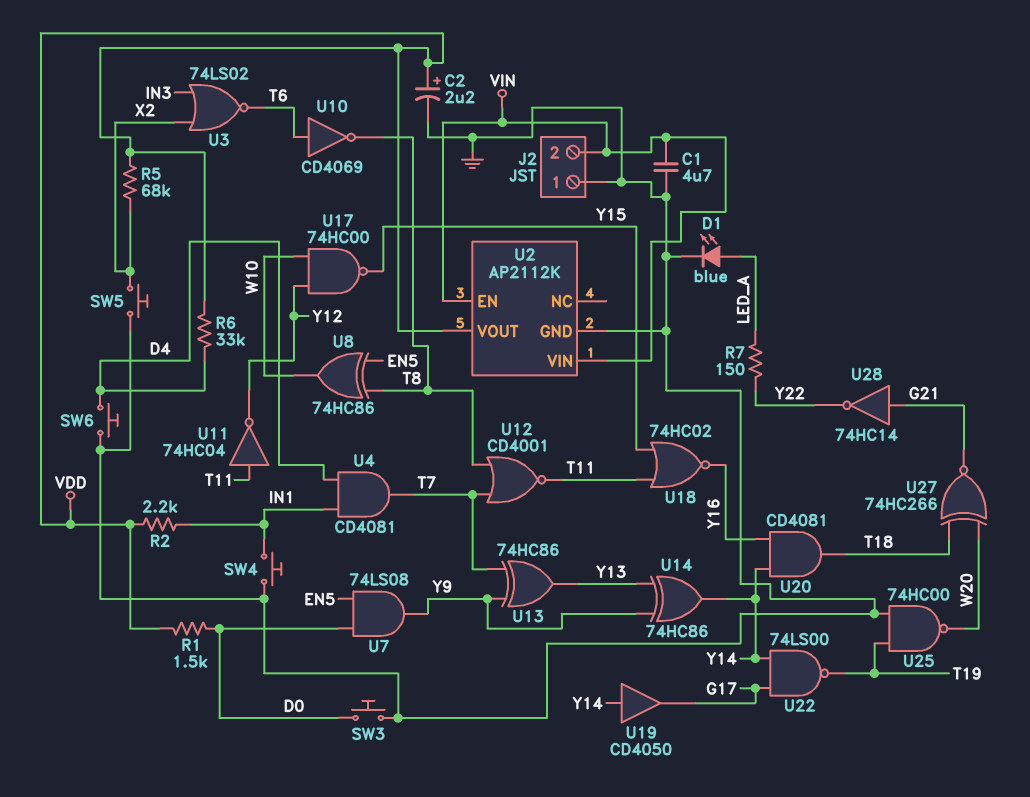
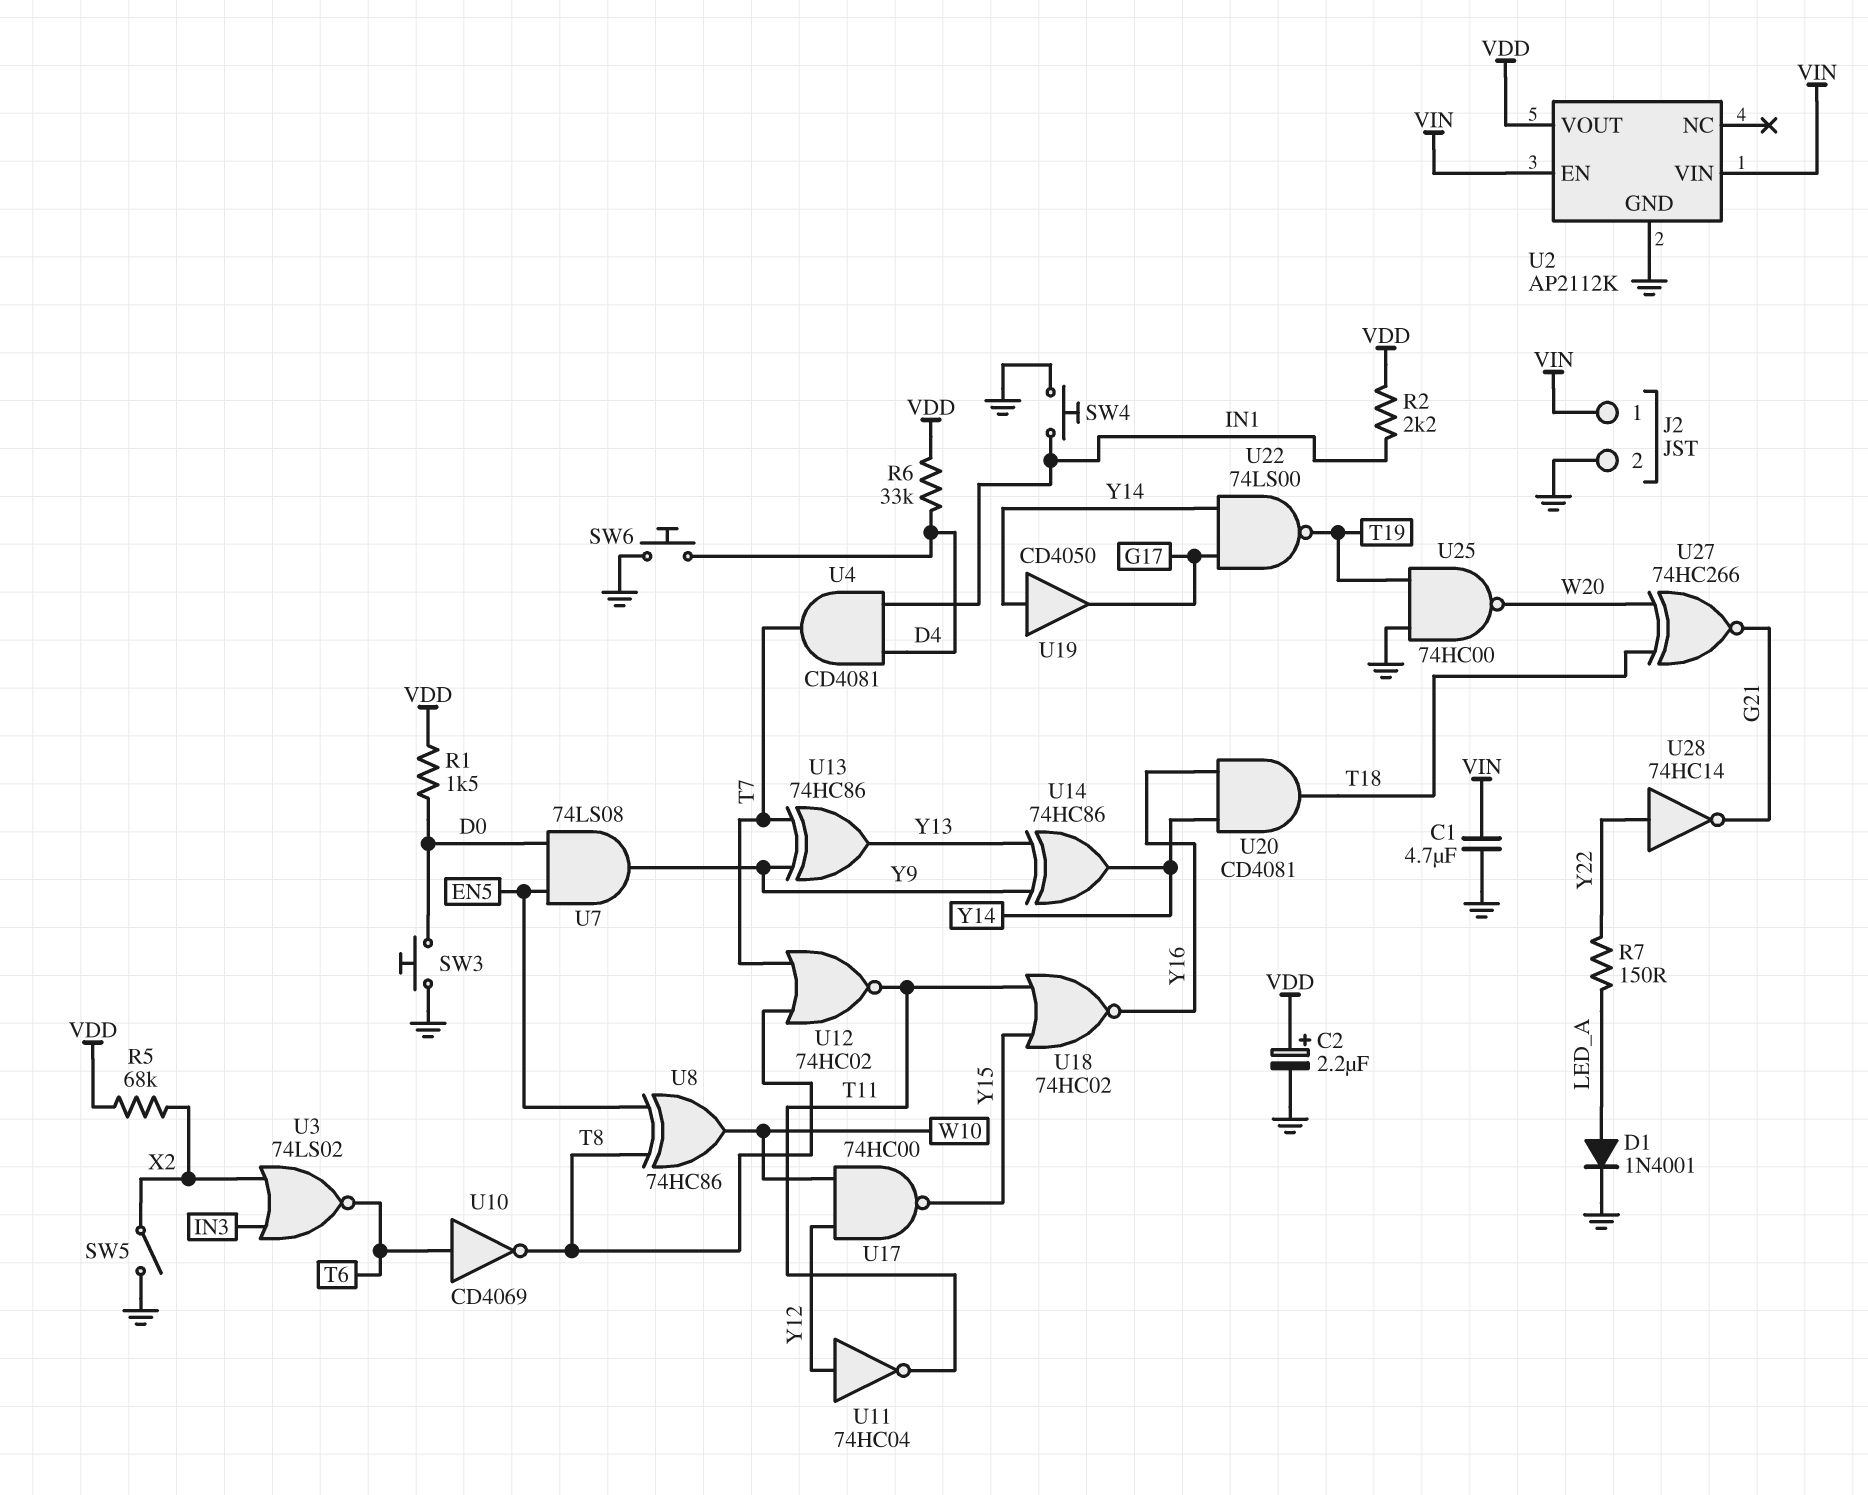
D1: LED blue (A LED_A, K GND) -> diode 1N4001 (A LED_A, K GND)
J2 pin 1: GND -> VIN
J2 pin 2: VIN -> GND
SW5: button (GND, X2) -> switch (GND, X2)
U11: NOT 74HC04 (in T11, out Y12) -> NOT 74HC04 (in Y12, out T11)
U12: NOR CD4001 (in T7, in T8, out T11) -> NOR 74HC02 (in T7, in T8, out T11)
U28: NOT 74HC14 (in G21, out Y22) -> NOT 74HC14 (in Y22, out G21)

